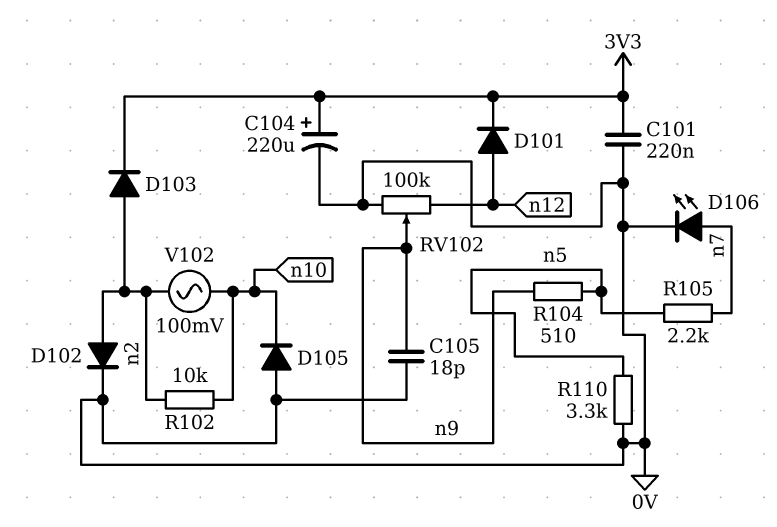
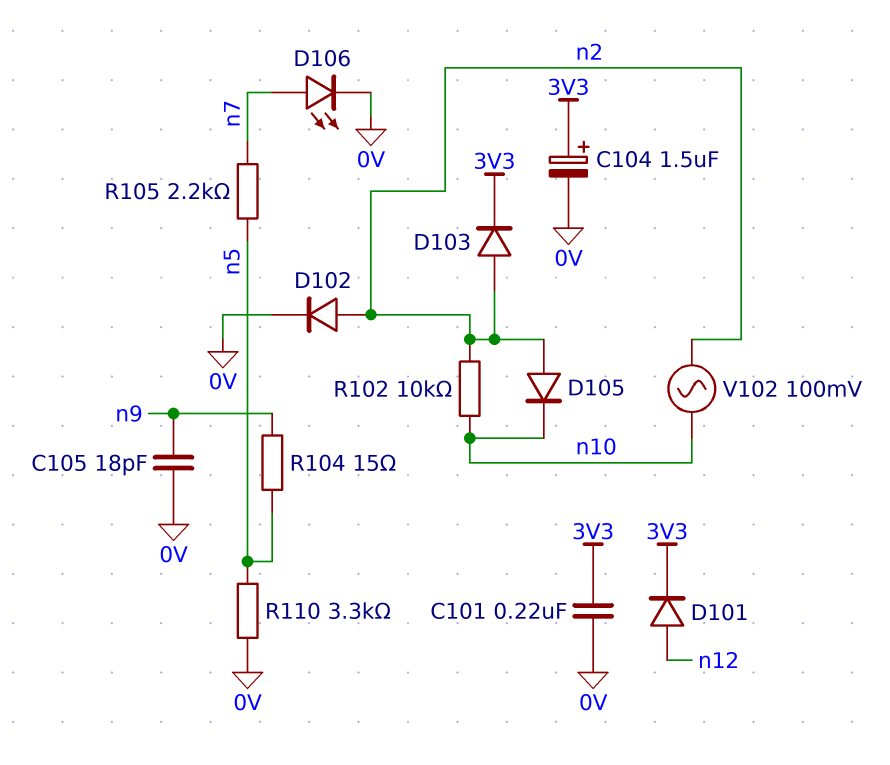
C104: 220uF (plus 3V3, minus 0V) -> 1.5uF (plus 3V3, minus 0V)
D105: diode (A 0V, K n10) -> diode (A n2, K n10)
R104: 510 (n5, n9) -> 15 (n5, n9)
RV102: 100k (0V, n12, wiper n9) -> none

